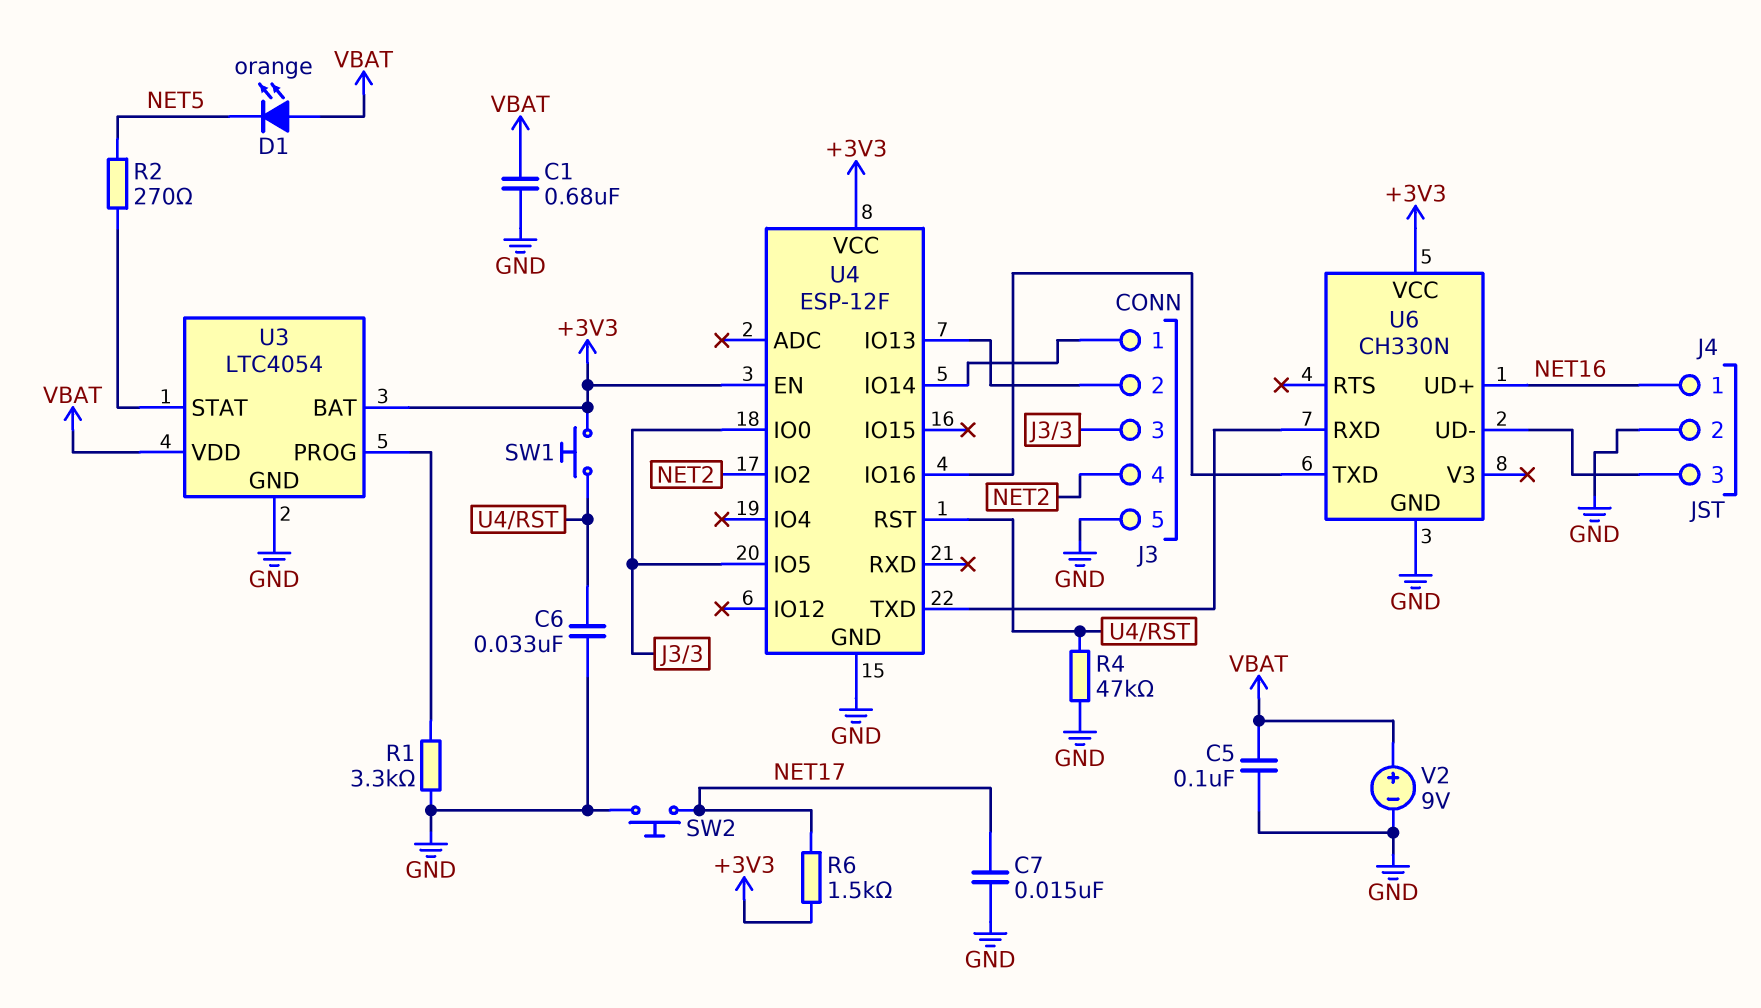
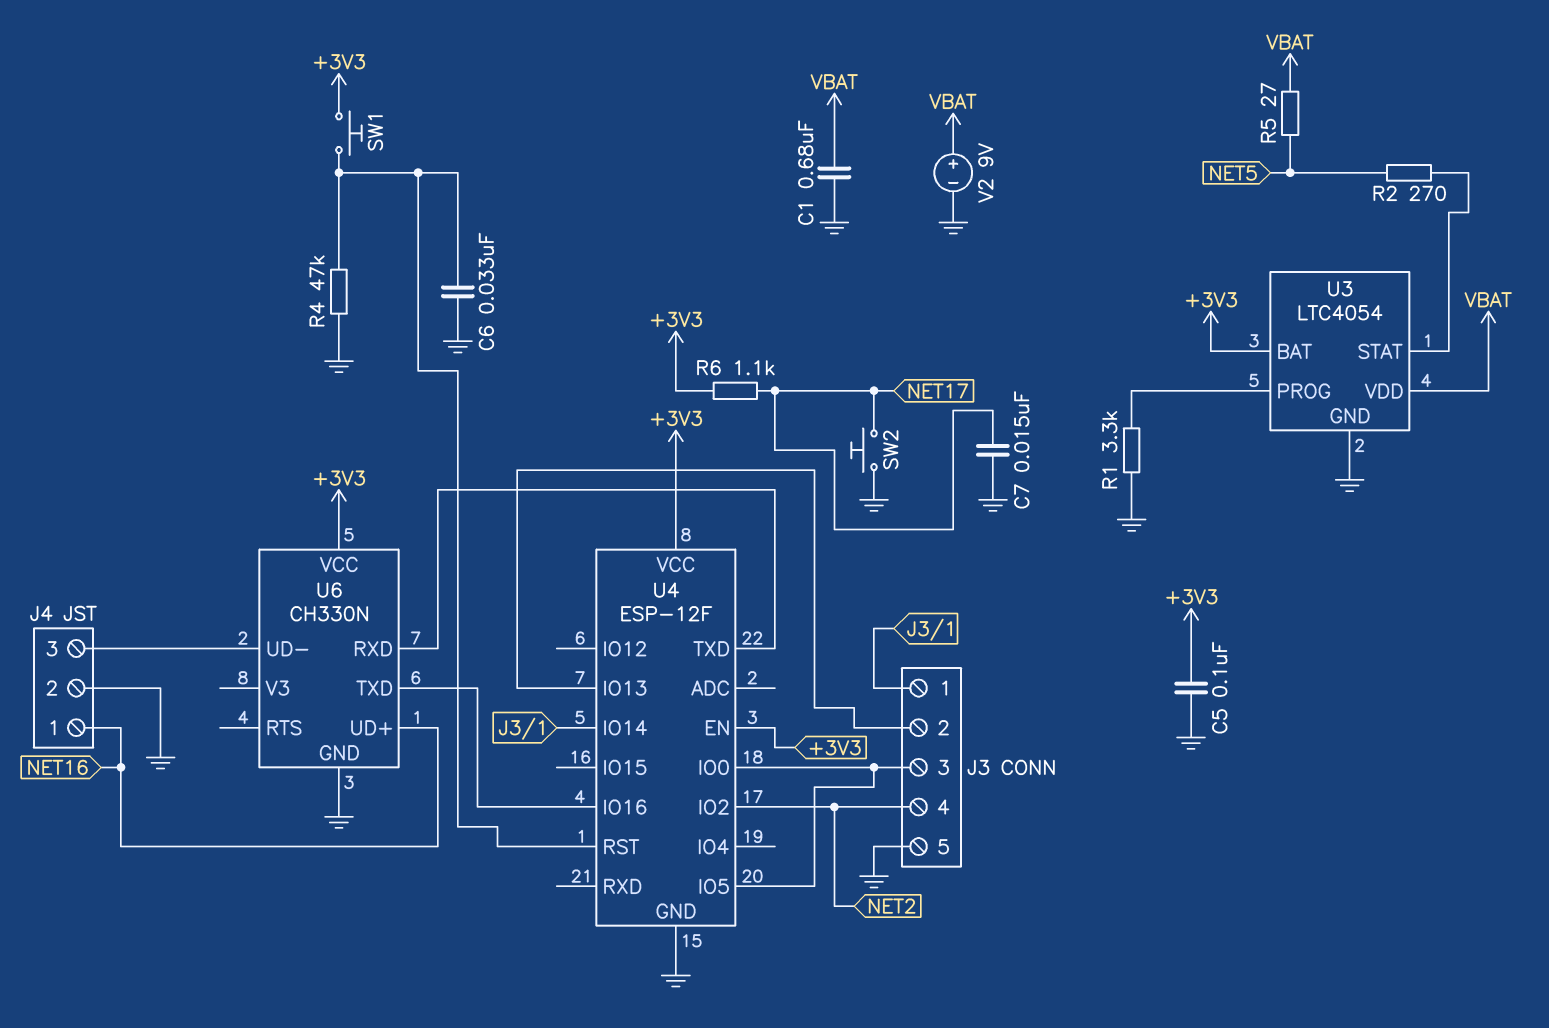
C5: 100nF (GND, VBAT) -> 100nF (+3V3, GND)
D1: LED orange (A VBAT, K NET5) -> none
R5: none -> 27 (NET5, VBAT)
R6: 1.5k (+3V3, NET17) -> 1.1k (+3V3, NET17)

